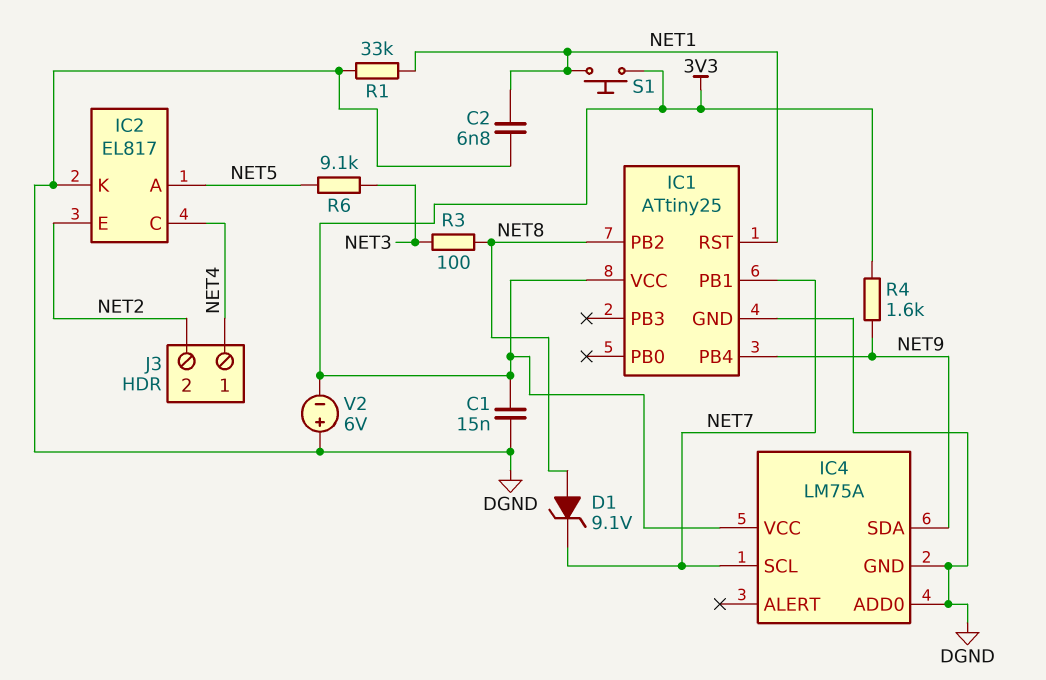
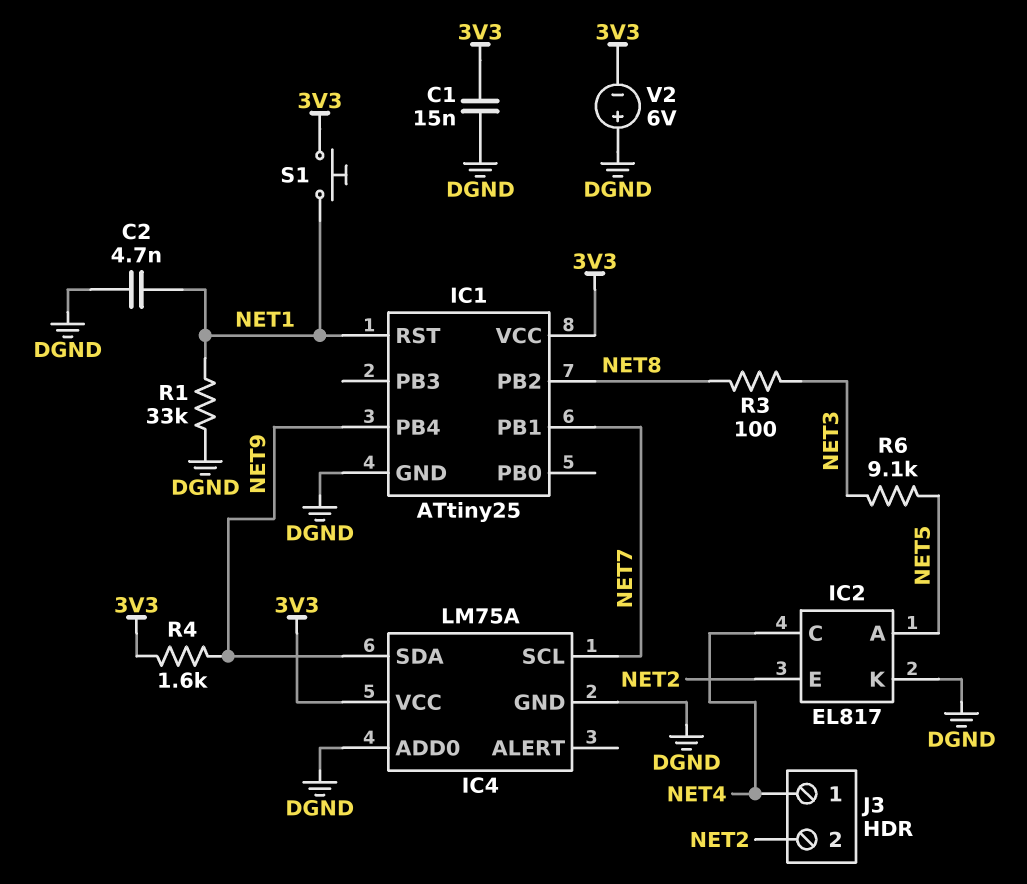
C2: 6.8nF (DGND, NET1) -> 4.7nF (DGND, NET1)
D1: zener 9.1V (A NET8, K NET7) -> none

